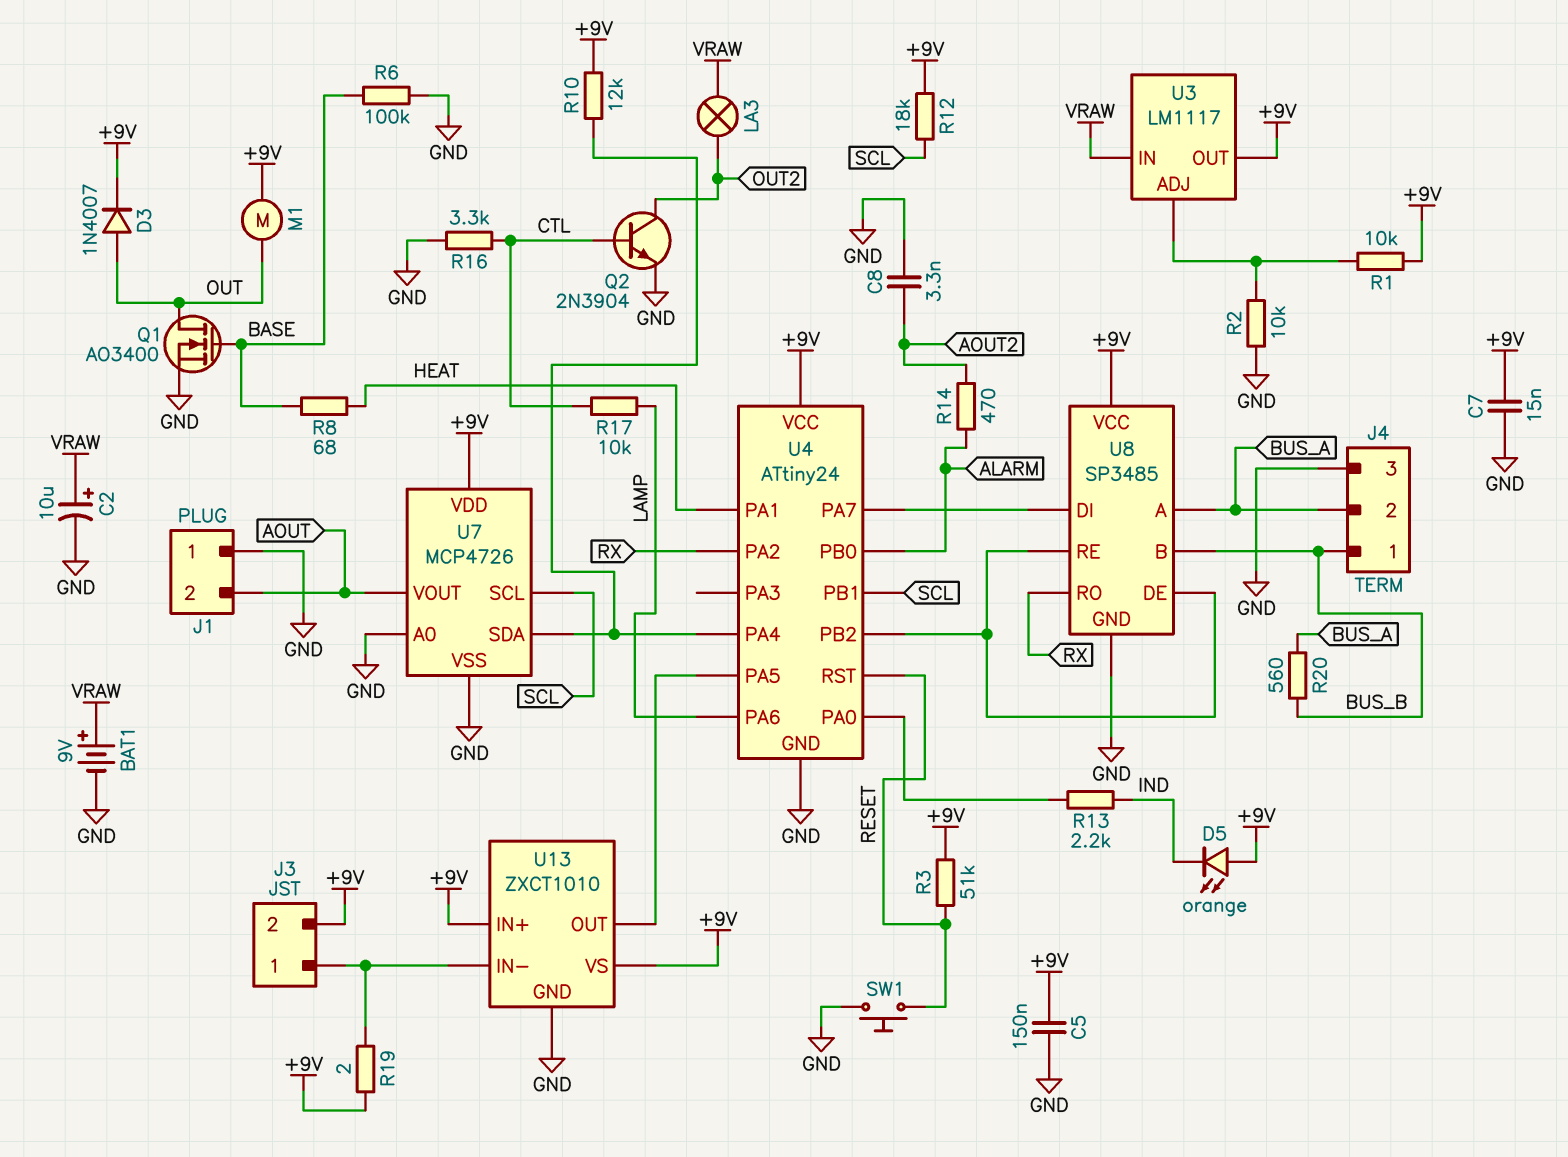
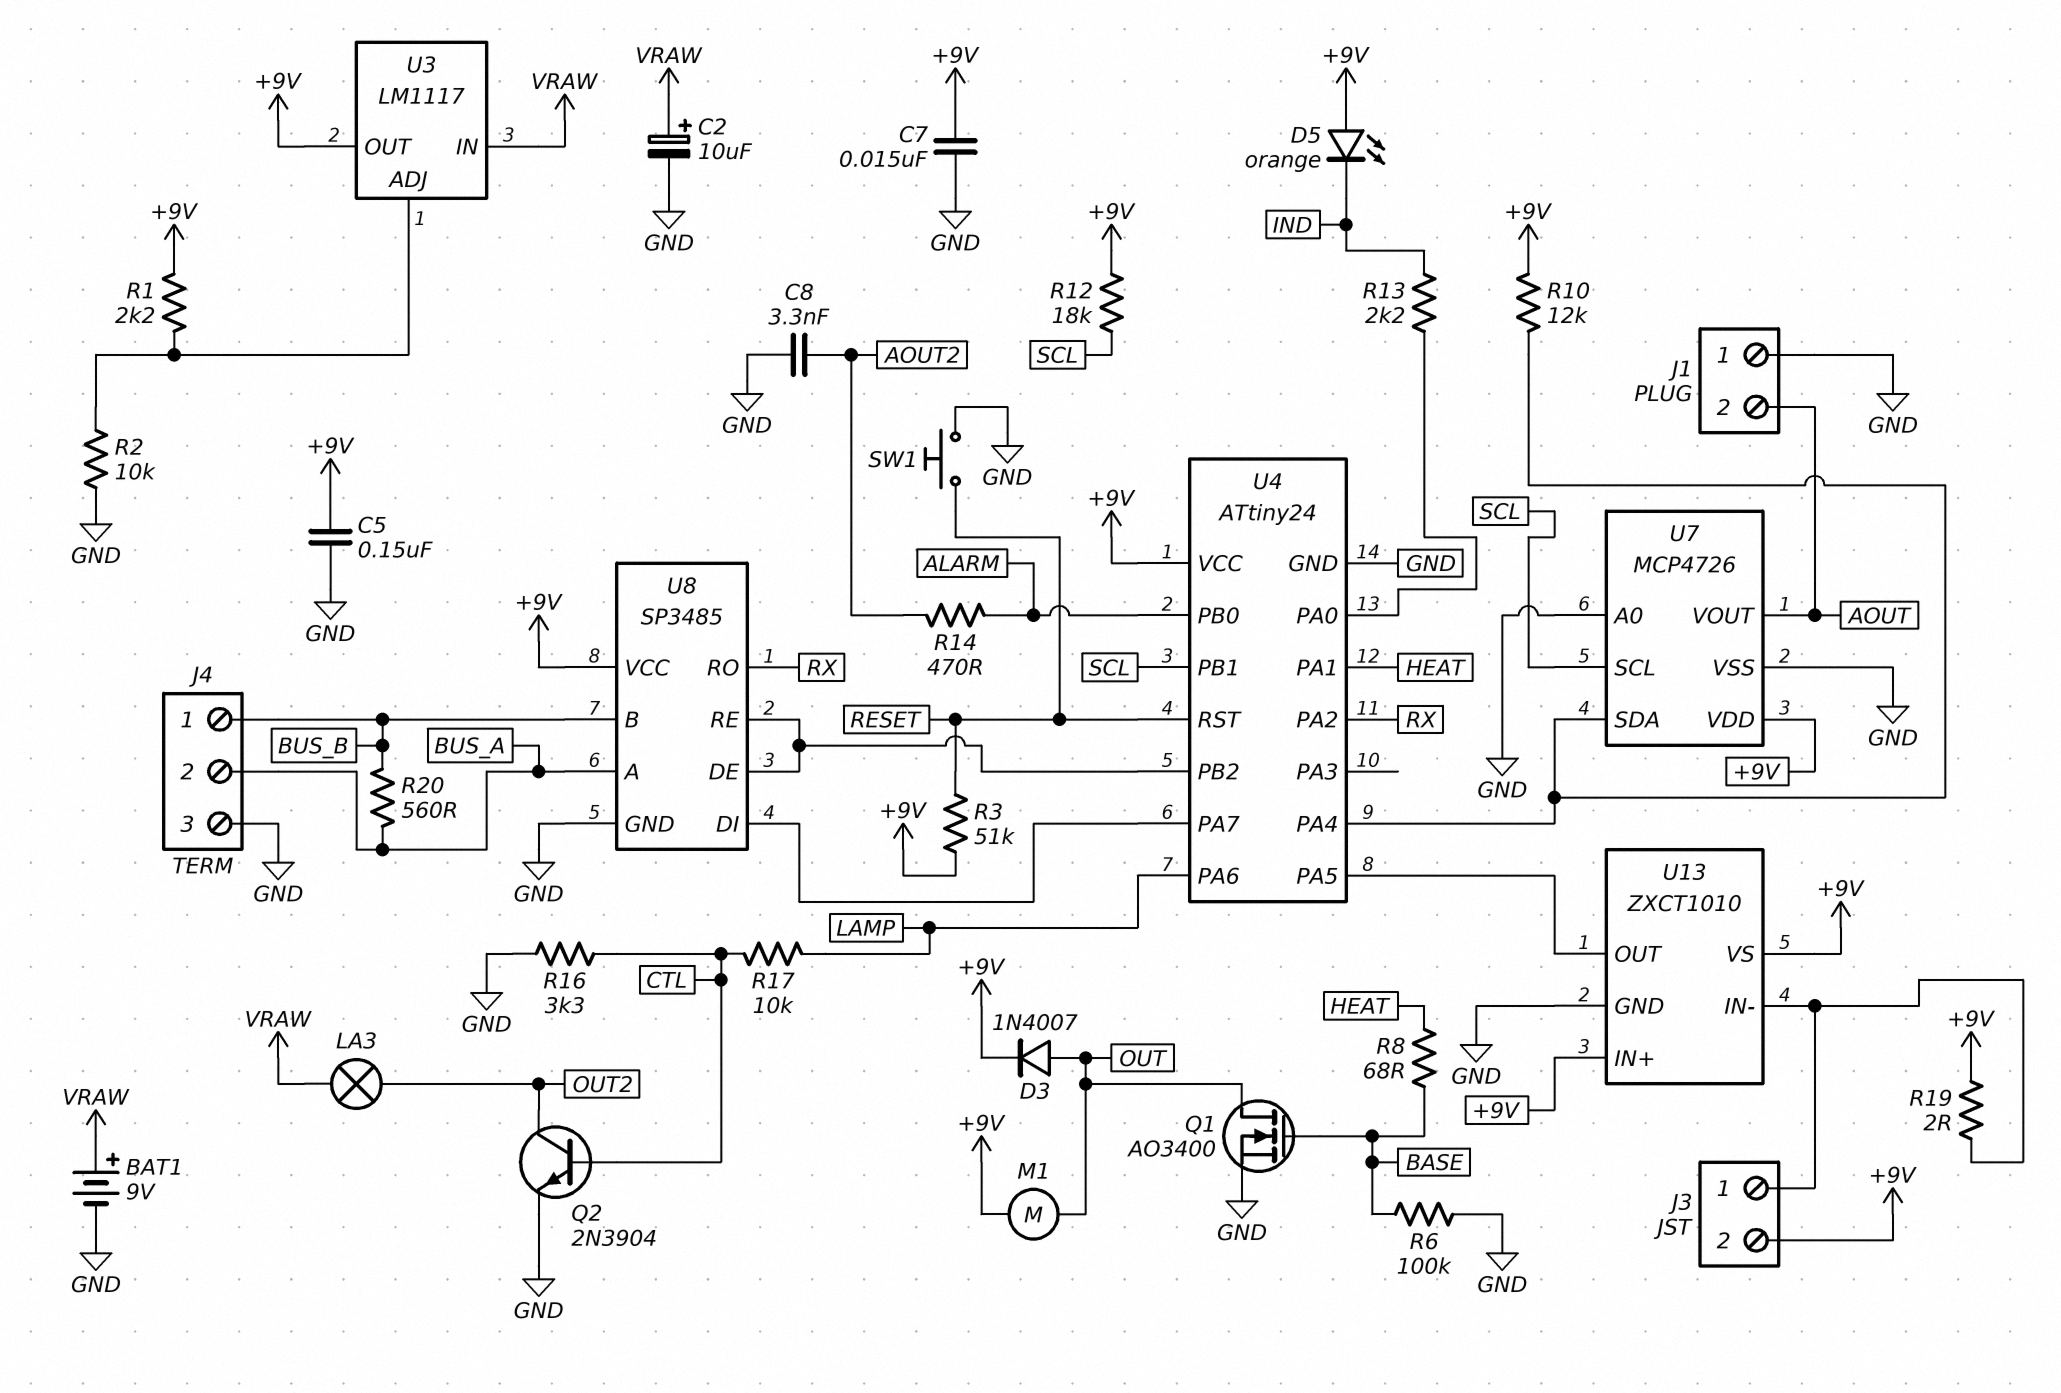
R1: 10k (+9V, U3/ADJ) -> 2.2k (+9V, U3/ADJ)

